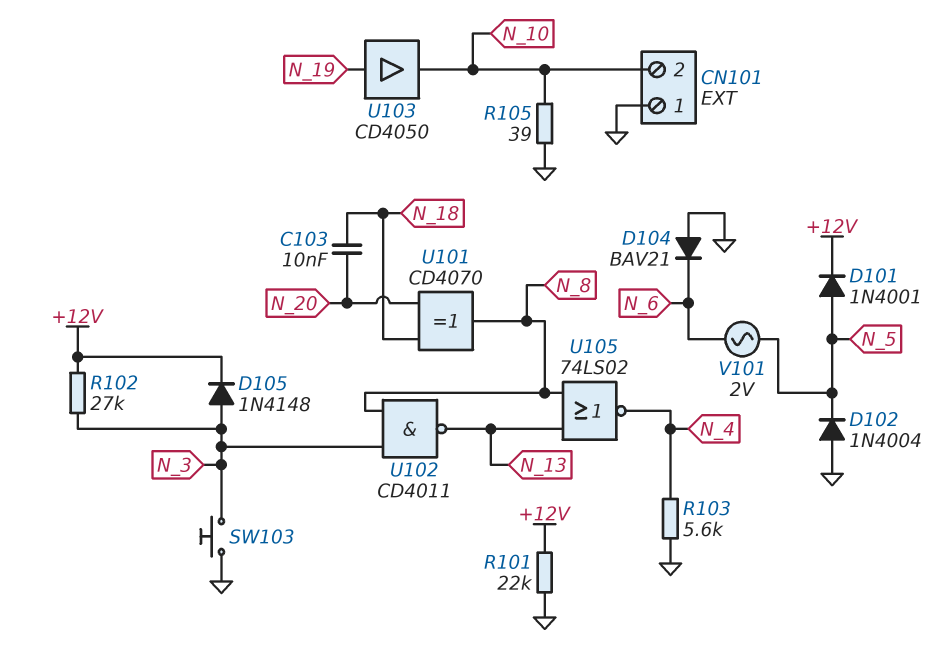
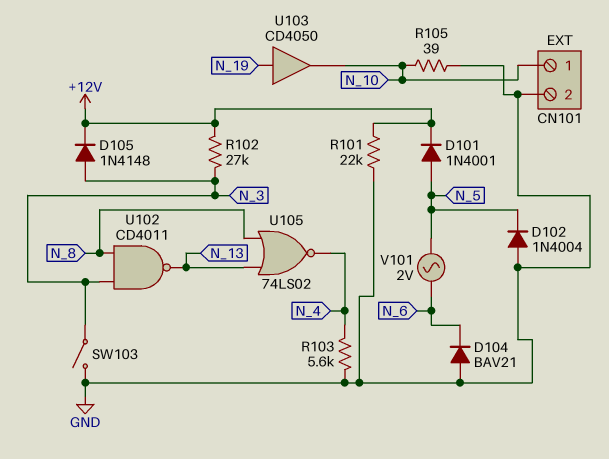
C103: 10nF (N_18, N_20) -> none
CN101 pin 1: GND -> N_10
CN101 pin 2: N_10 -> GND
SW103: button (GND, N_3) -> switch (GND, N_3)
U101: XOR CD4070 (in N_18, in N_20, out N_8) -> none

